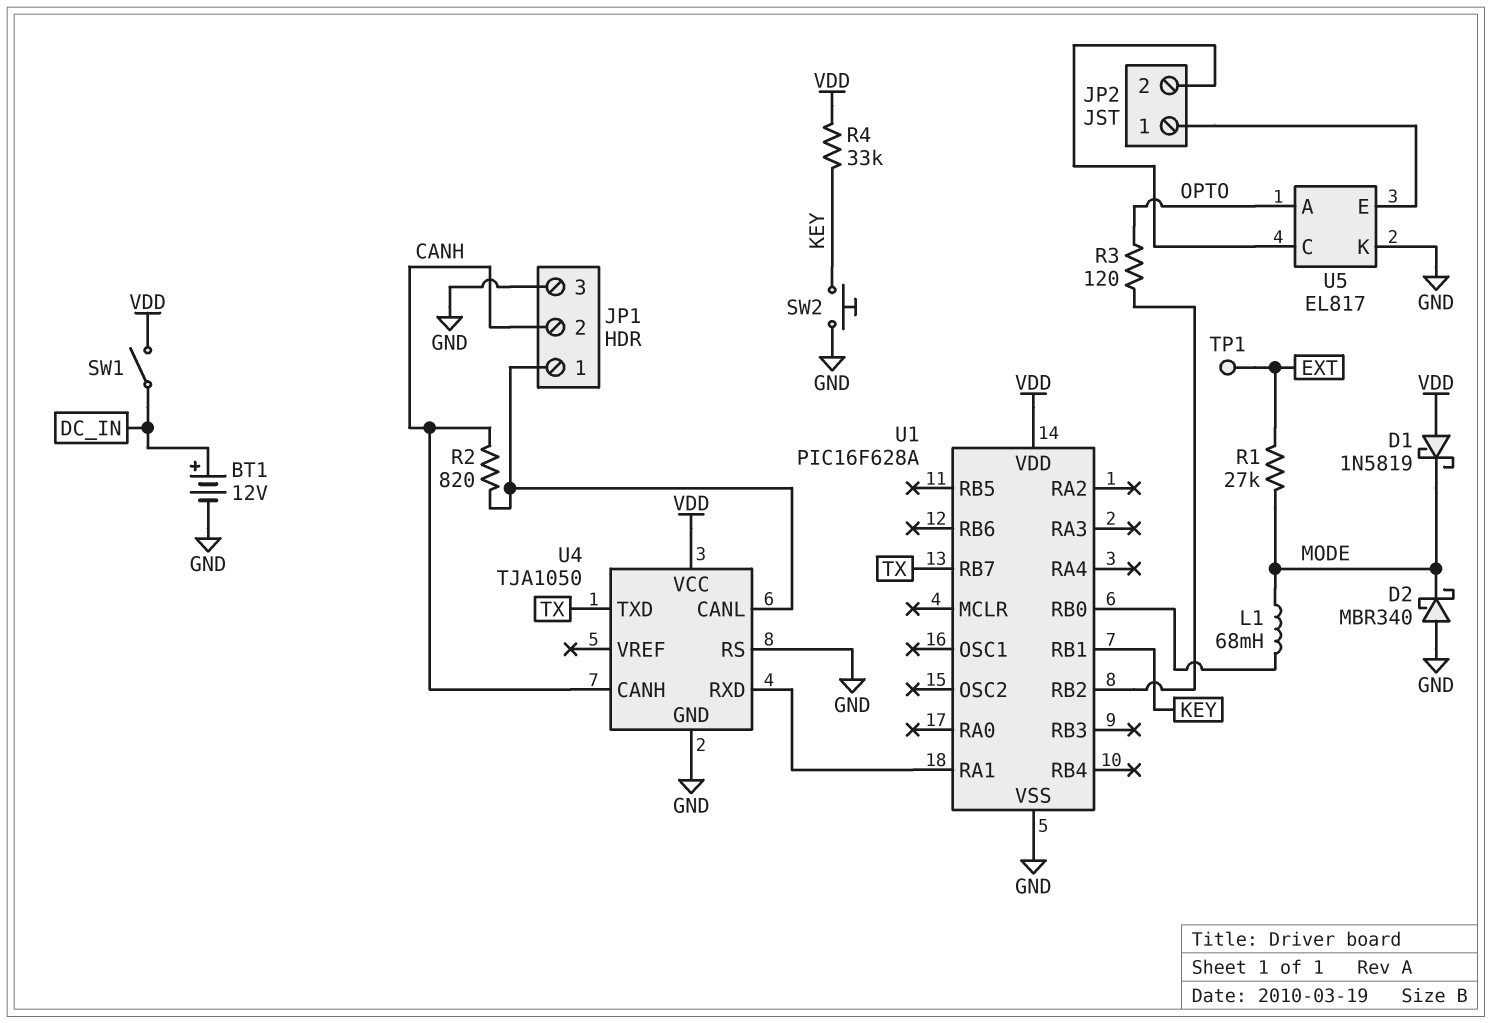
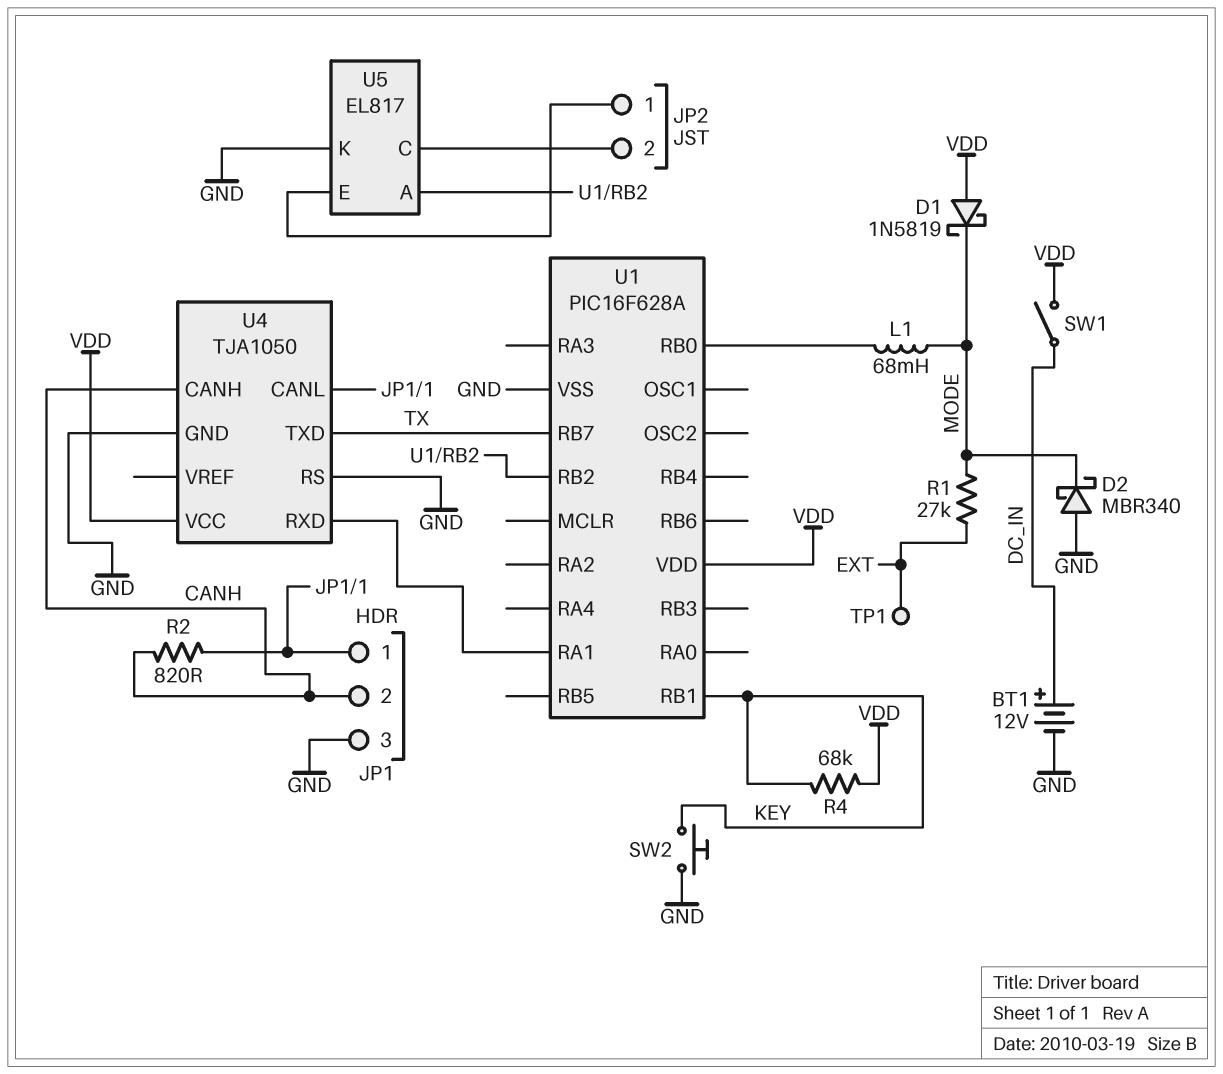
R3: 120 (OPTO, U1/RB2) -> none
R4: 33k (KEY, VDD) -> 68k (KEY, VDD)
U5 pin A: OPTO -> U1/RB2

